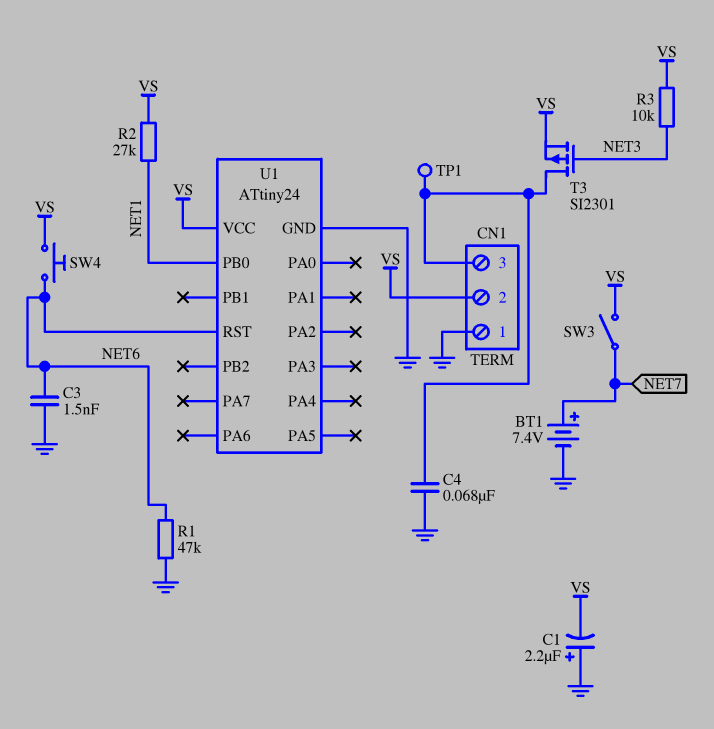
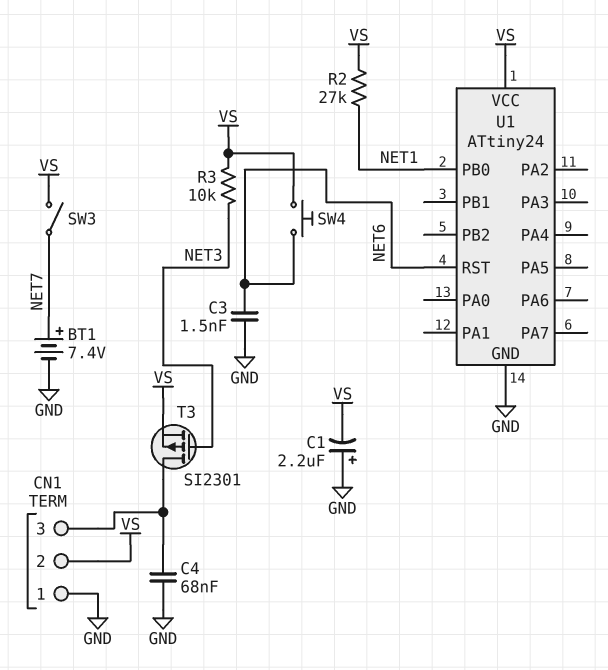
R1: 47k (GND, NET6) -> none
TP1: test point (CN1/3) -> none

